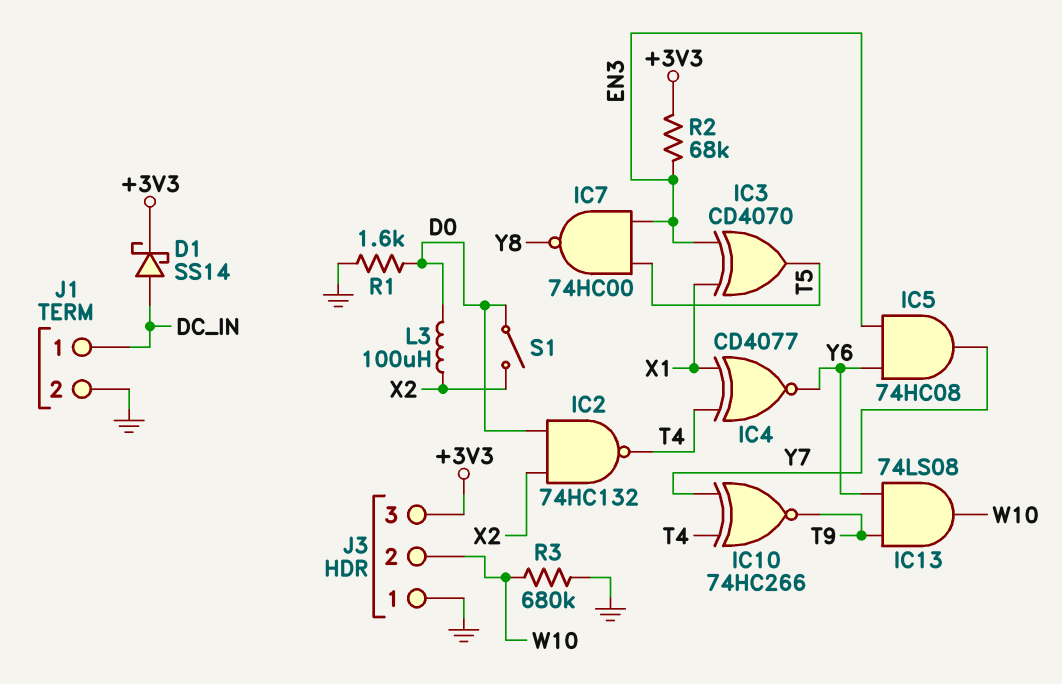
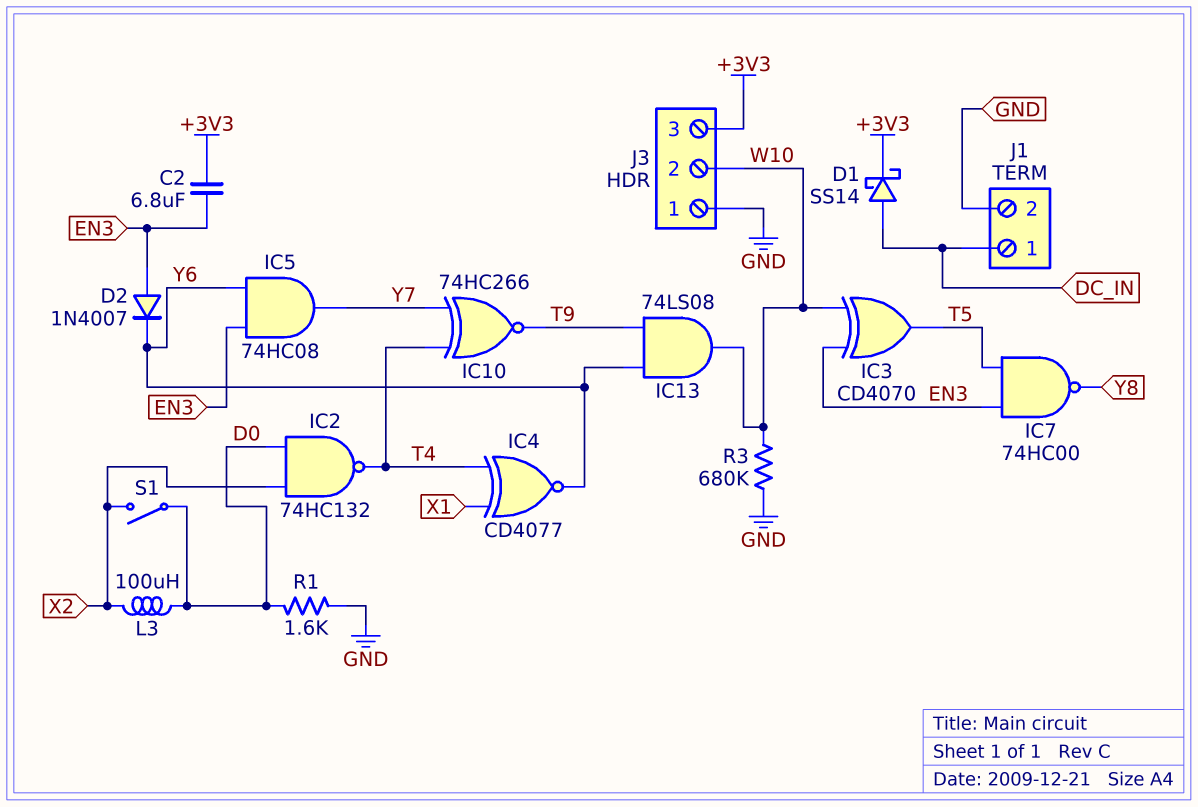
C2: none -> 6.8uF (+3V3, EN3)
D2: none -> diode 1N4007 (A EN3, K Y6)
IC3: XOR CD4070 (in EN3, in X1, out T5) -> XOR CD4070 (in EN3, in W10, out T5)
R2: 68k (+3V3, EN3) -> none

